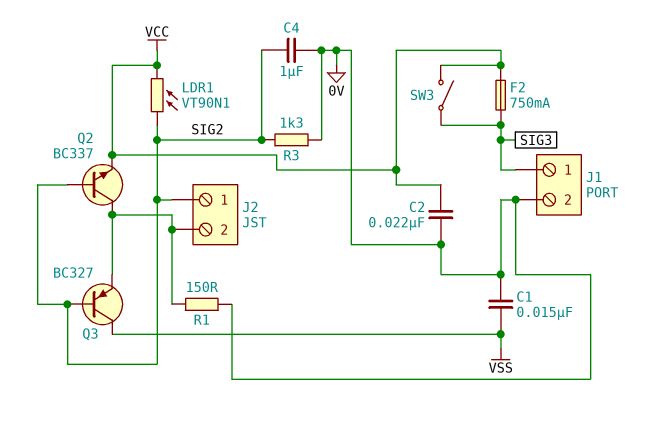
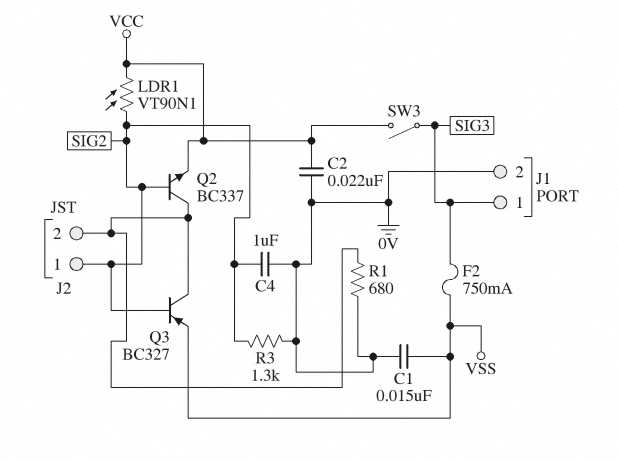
F2: 750mA (SIG3, VCC) -> 750mA (SIG3, VSS)
Q3: PNP BC327 (B SIG2, C VSS, E J2/2) -> PNP BC327 (B SIG2, C J2/2, E VSS)
R1: 150 (0V, J2/2) -> 680 (0V, J2/2)

